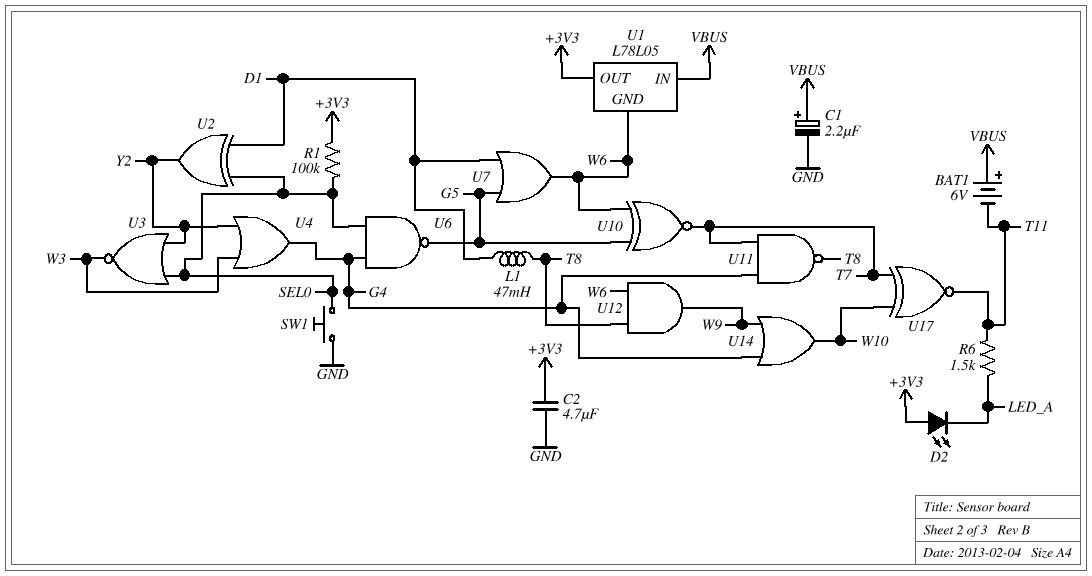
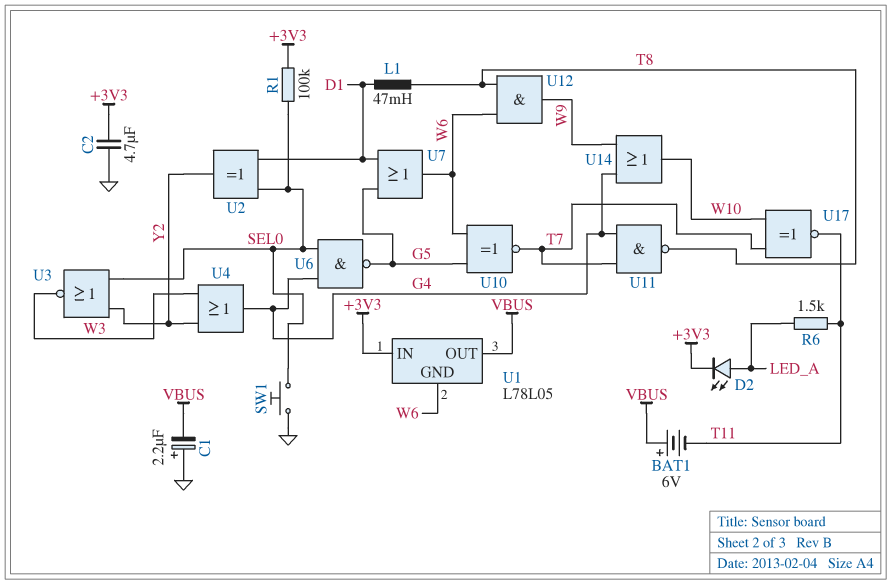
C1: 2.2uF (plus VBUS, minus GND) -> 2.2uF (plus GND, minus VBUS)
D2: LED (A +3V3, K LED_A) -> LED (A LED_A, K +3V3)
U1 pin IN: VBUS -> +3V3
U1 pin OUT: +3V3 -> VBUS

